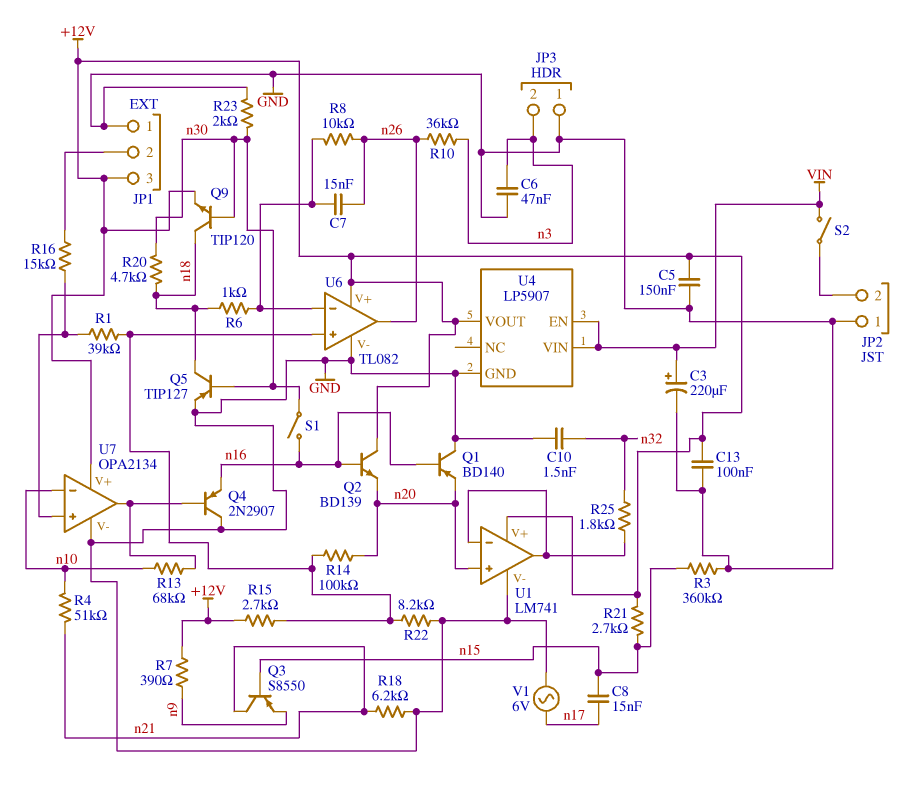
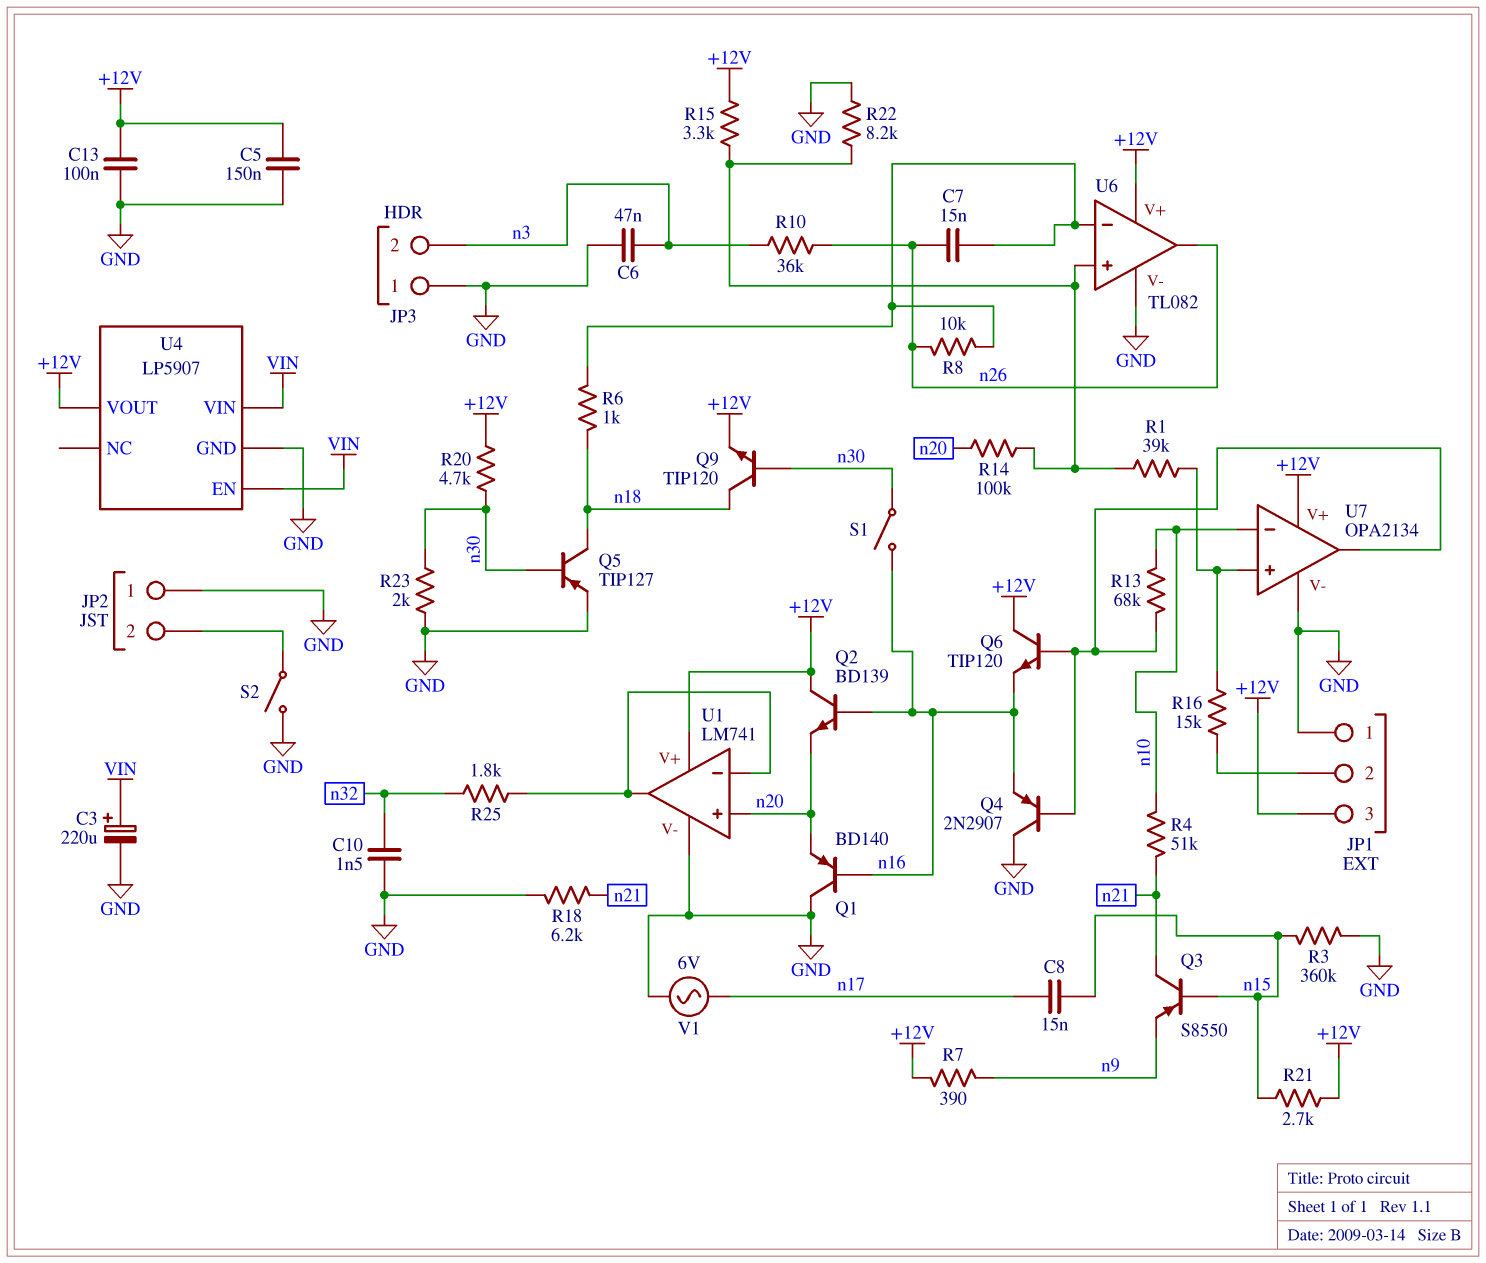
Q6: none -> NPN TIP120 (B U7/out, C +12V, E n16)
R15: 2.7k (+12V, U6/in+) -> 3.3k (+12V, U6/in+)
R20: 4.7k (n18, n30) -> 4.7k (+12V, n30)
S2: switch (JP2/2, VIN) -> switch (GND, JP2/2)

